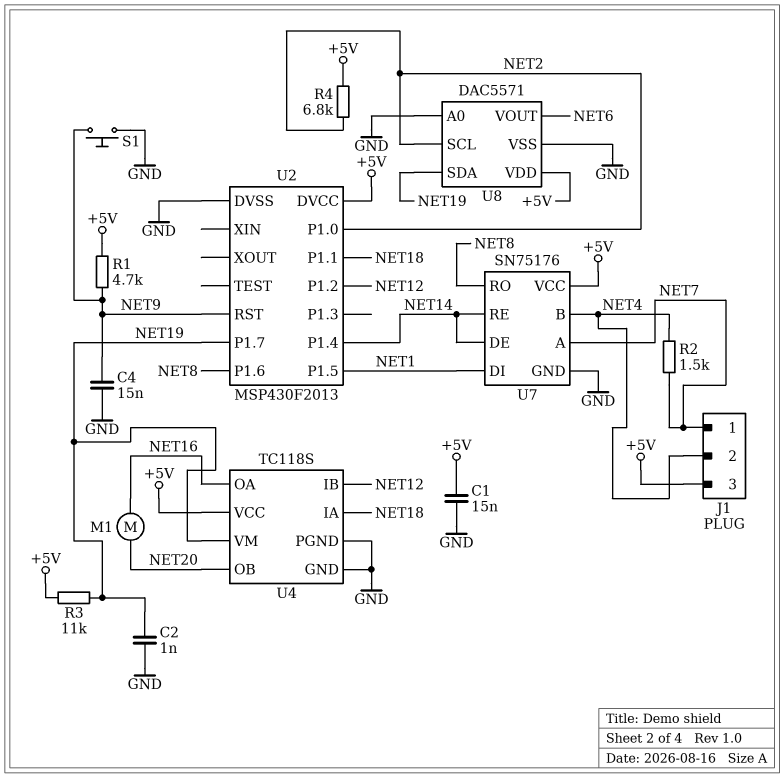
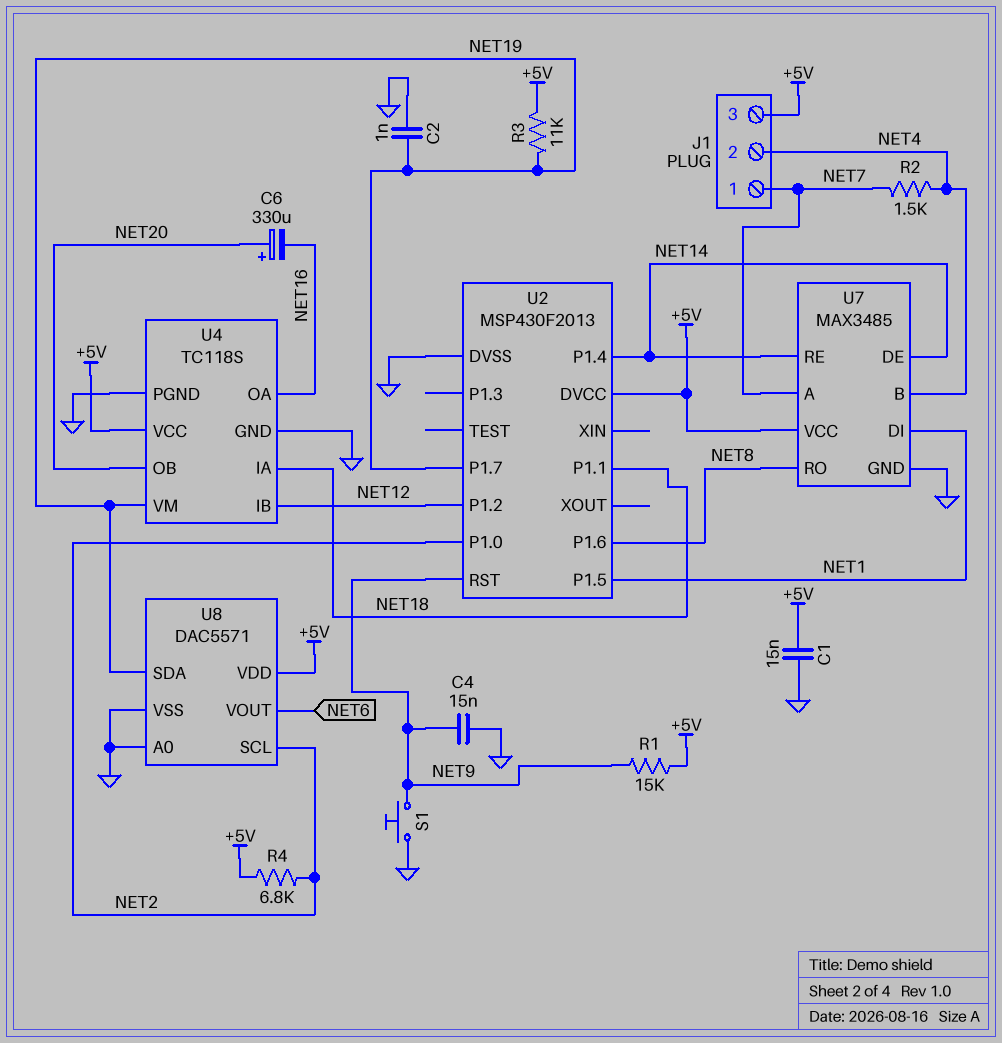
C6: none -> 330uF (plus NET20, minus NET16)
M1: motor (NET16, NET20) -> none
R1: 4.7k (+5V, NET9) -> 15k (+5V, NET9)
U7: SN75176 -> MAX3485

